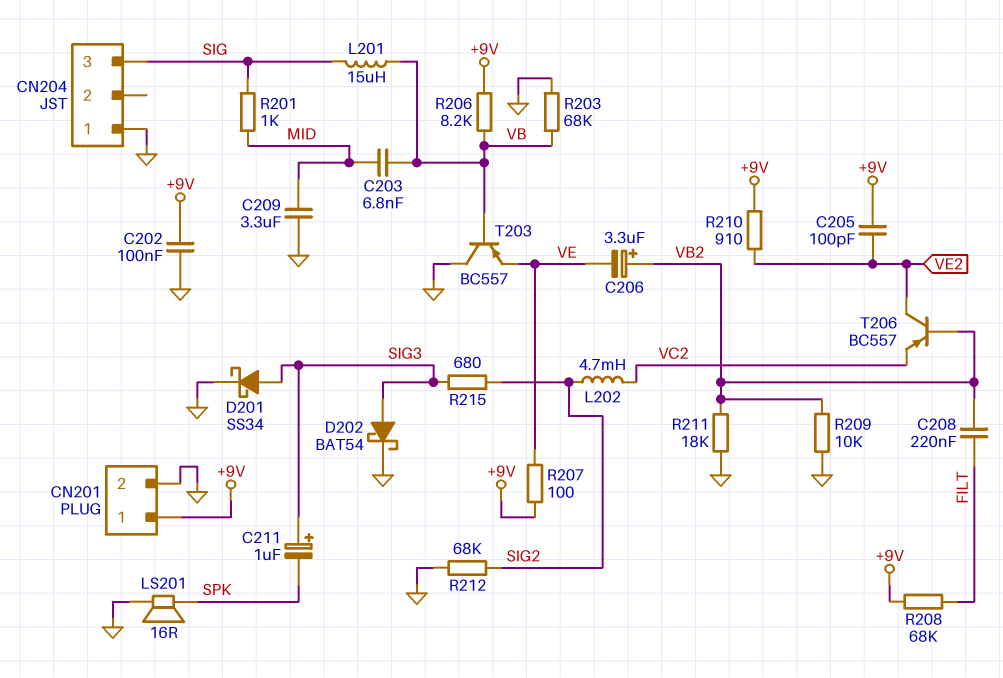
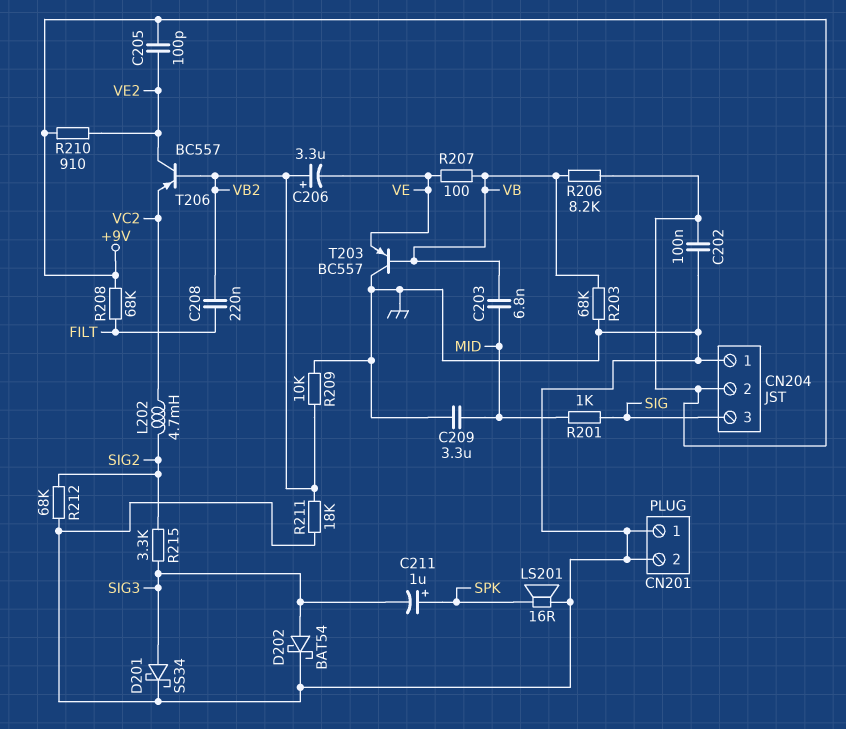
C211: 1uF (plus SIG3, minus SPK) -> 1uF (plus SPK, minus SIG3)
CN201 pin 1: +9V -> GND
CN204 pin 2: none -> +9V
L201: 15uH (SIG, VB) -> none
R207: 100 (+9V, VE) -> 100 (VB, VE)
R215: 680 (SIG2, SIG3) -> 3.3k (SIG2, SIG3)

